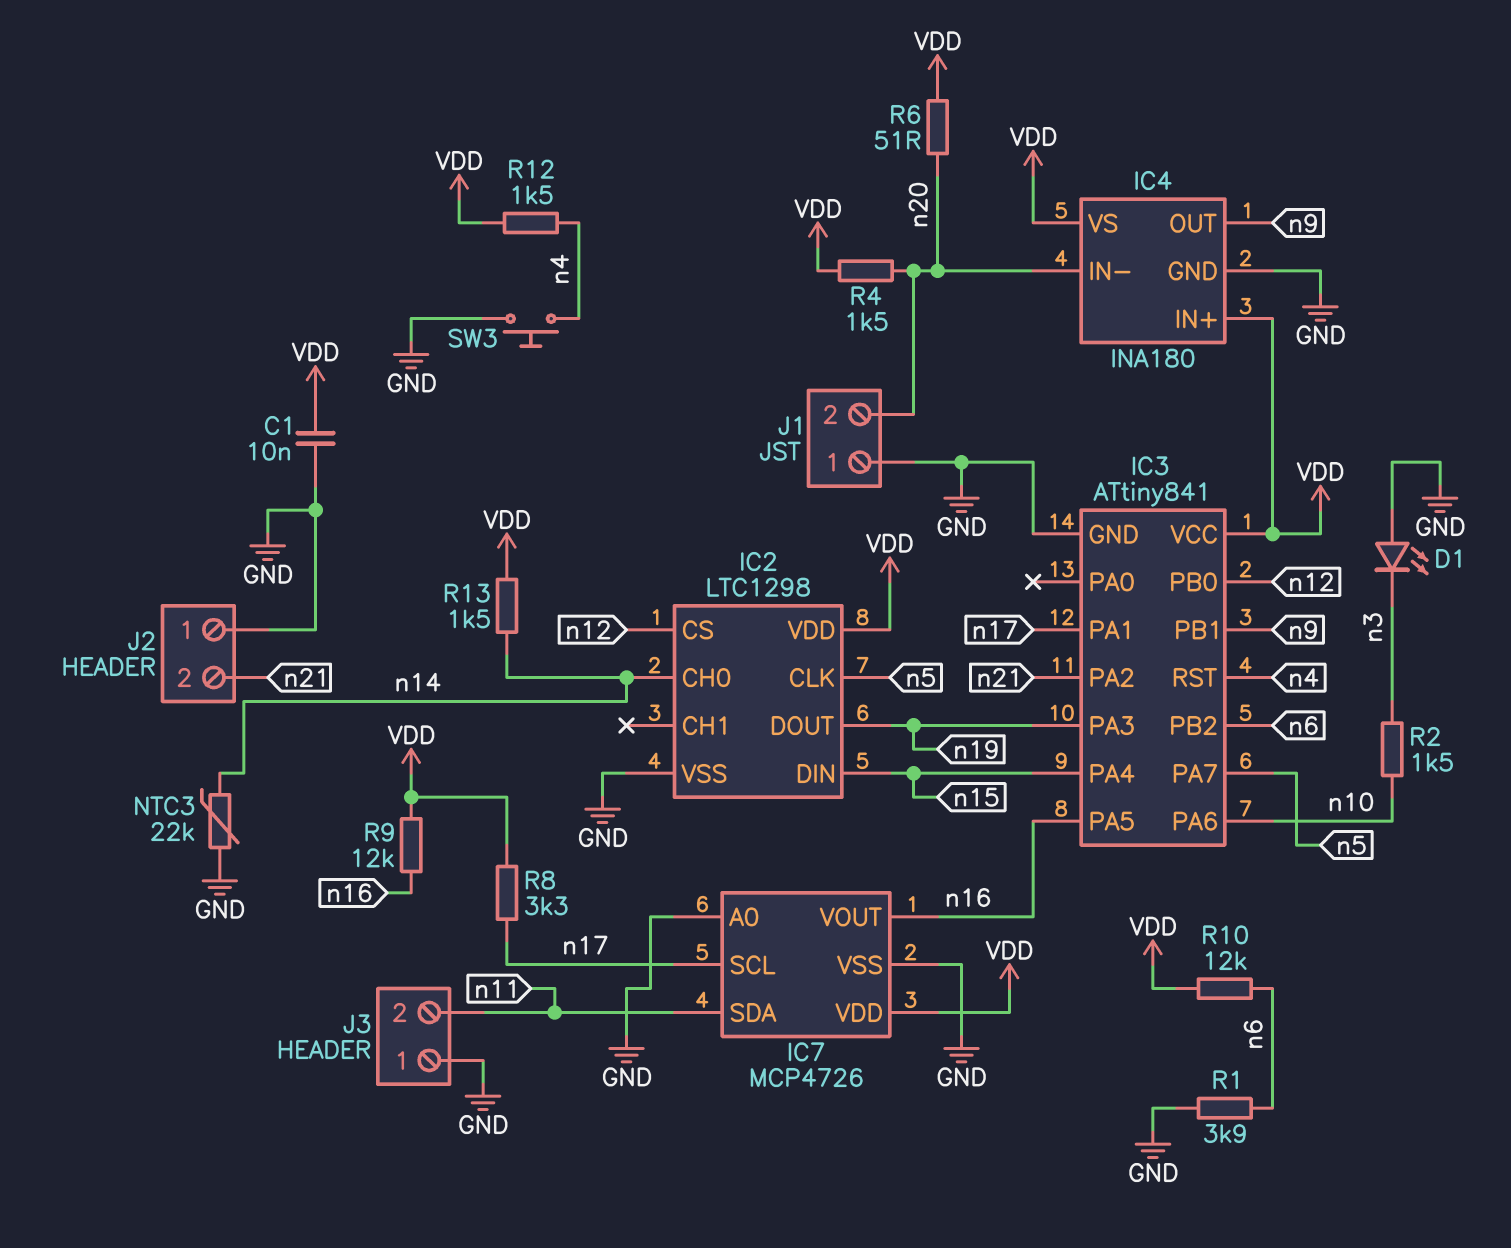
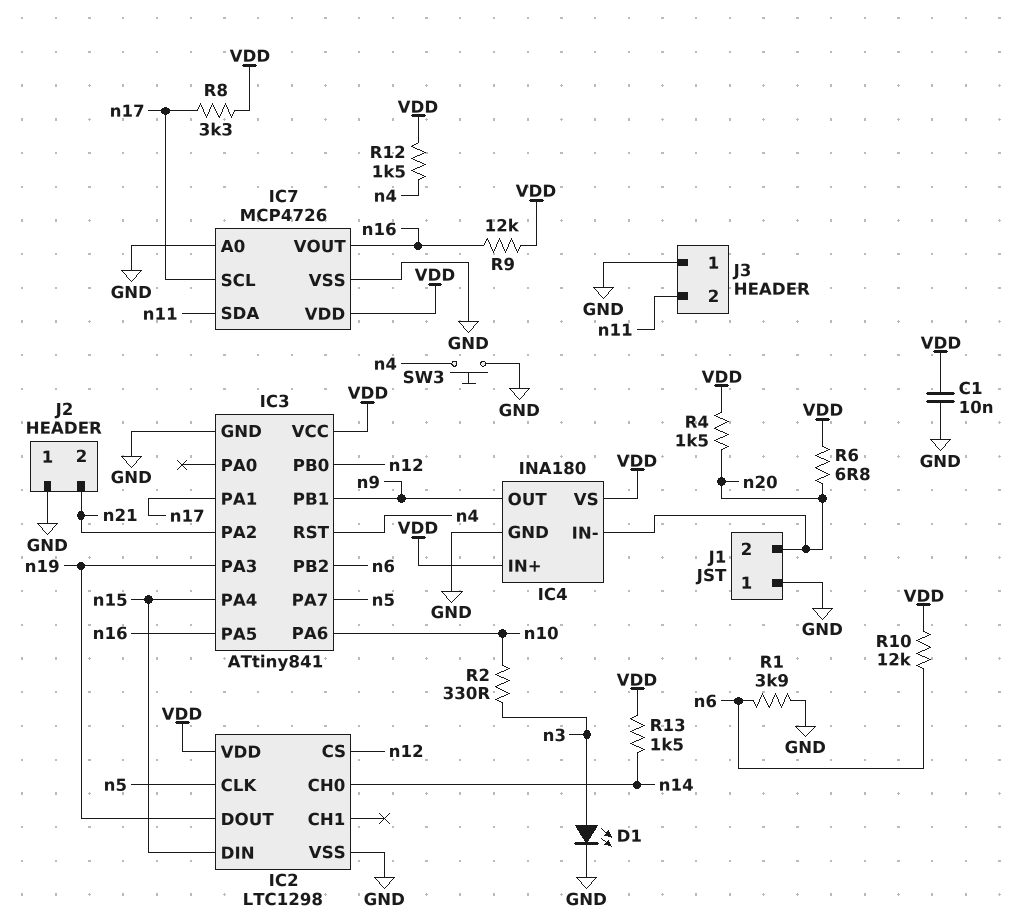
D1: LED (A GND, K n3) -> LED (A n3, K GND)
NTC3: 22k (GND, n14) -> none
R2: 1.5k (n3, n10) -> 330 (n3, n10)
R6: 51 (VDD, n20) -> 6.8 (VDD, n20)

